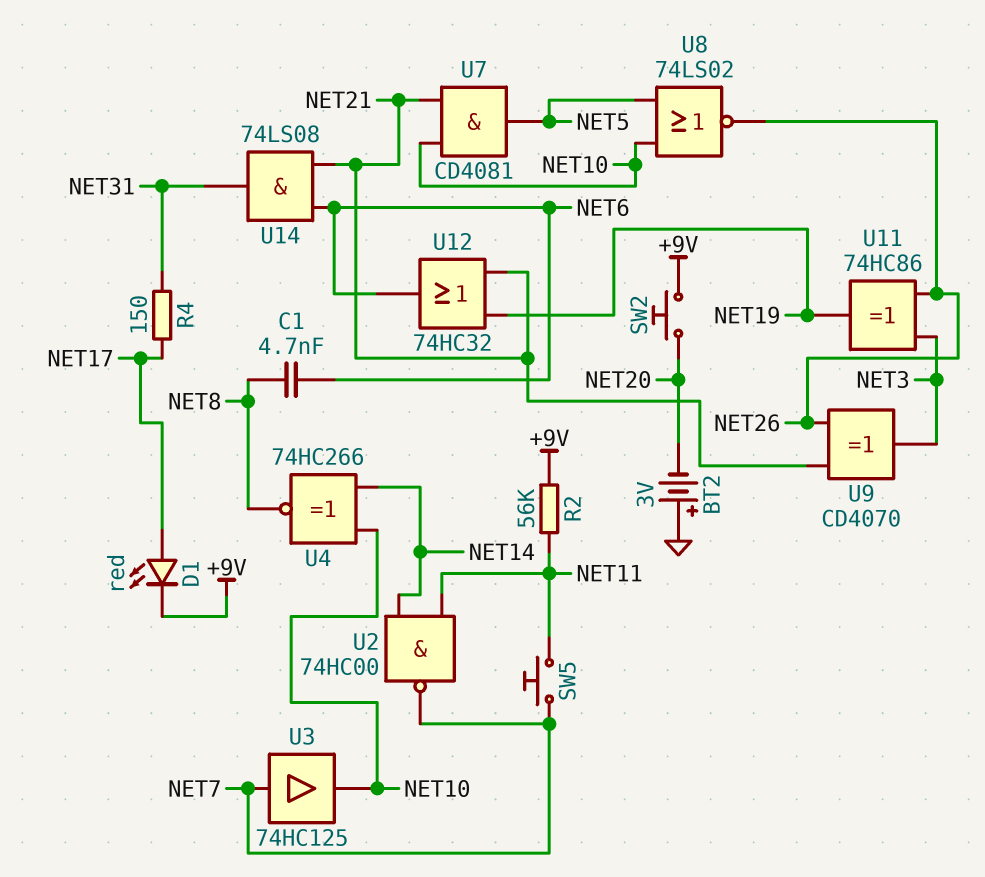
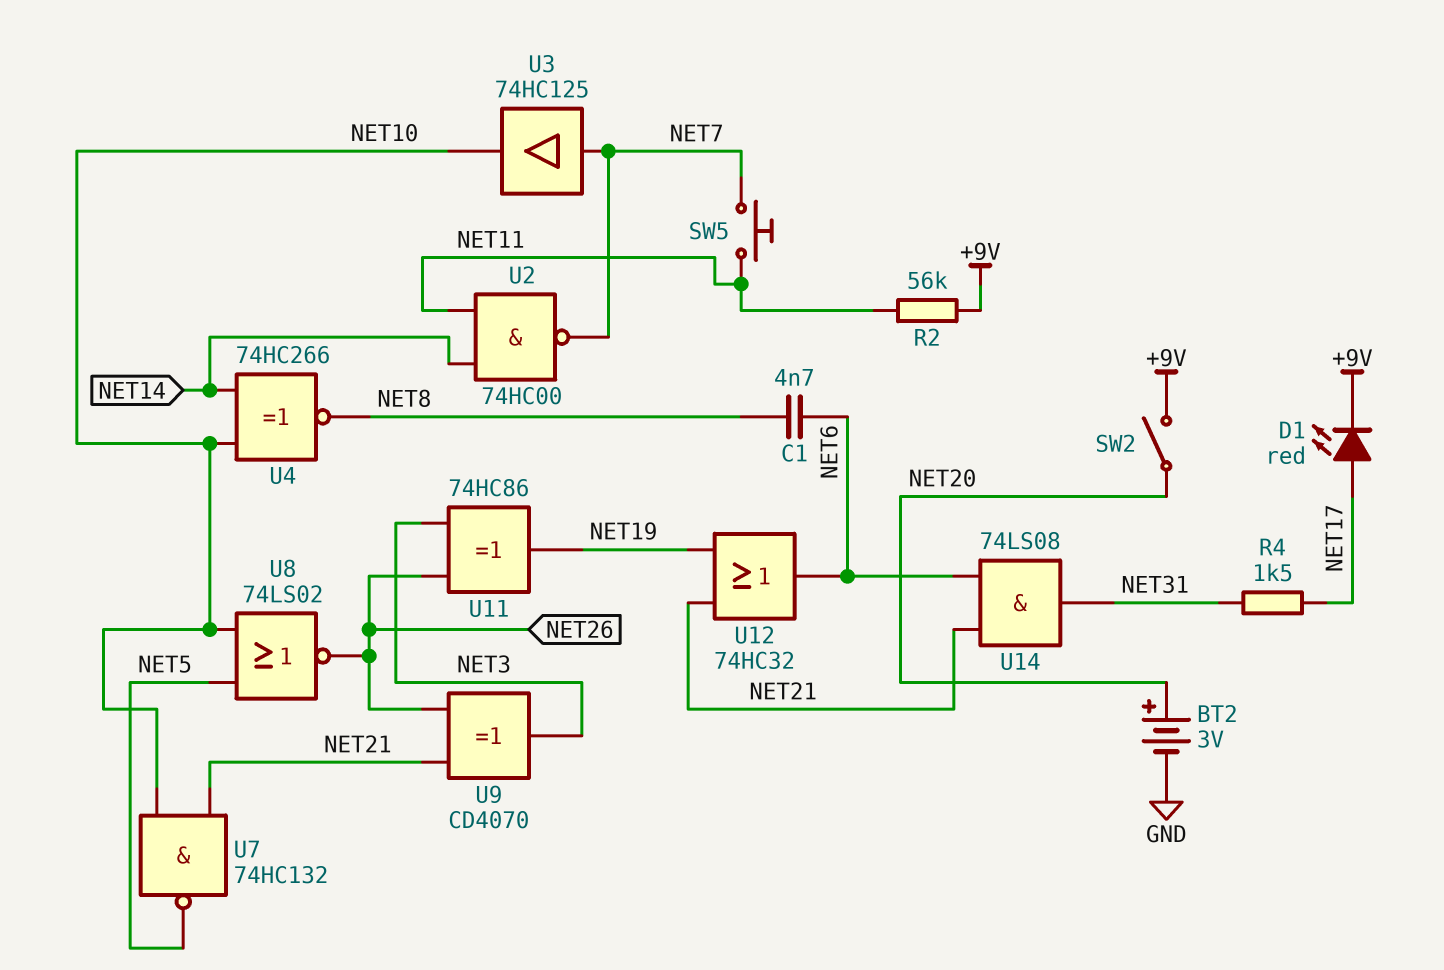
BT2: 3V (plus GND, minus NET20) -> 3V (plus NET20, minus GND)
R4: 150 (NET17, NET31) -> 1.5k (NET17, NET31)
SW2: button (+9V, NET20) -> switch (+9V, NET20)
U7: AND CD4081 (in NET10, in NET21, out NET5) -> NAND 74HC132 (in NET10, in NET21, out NET5)

